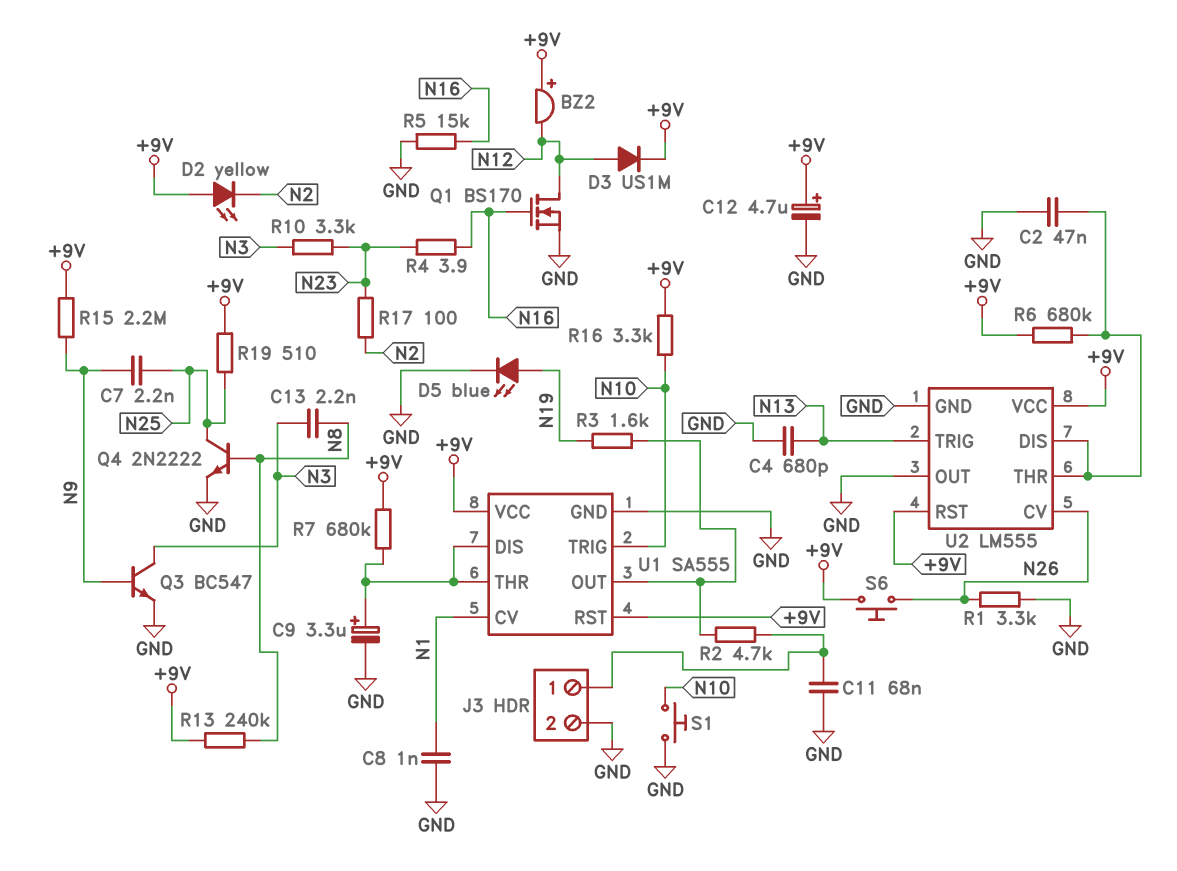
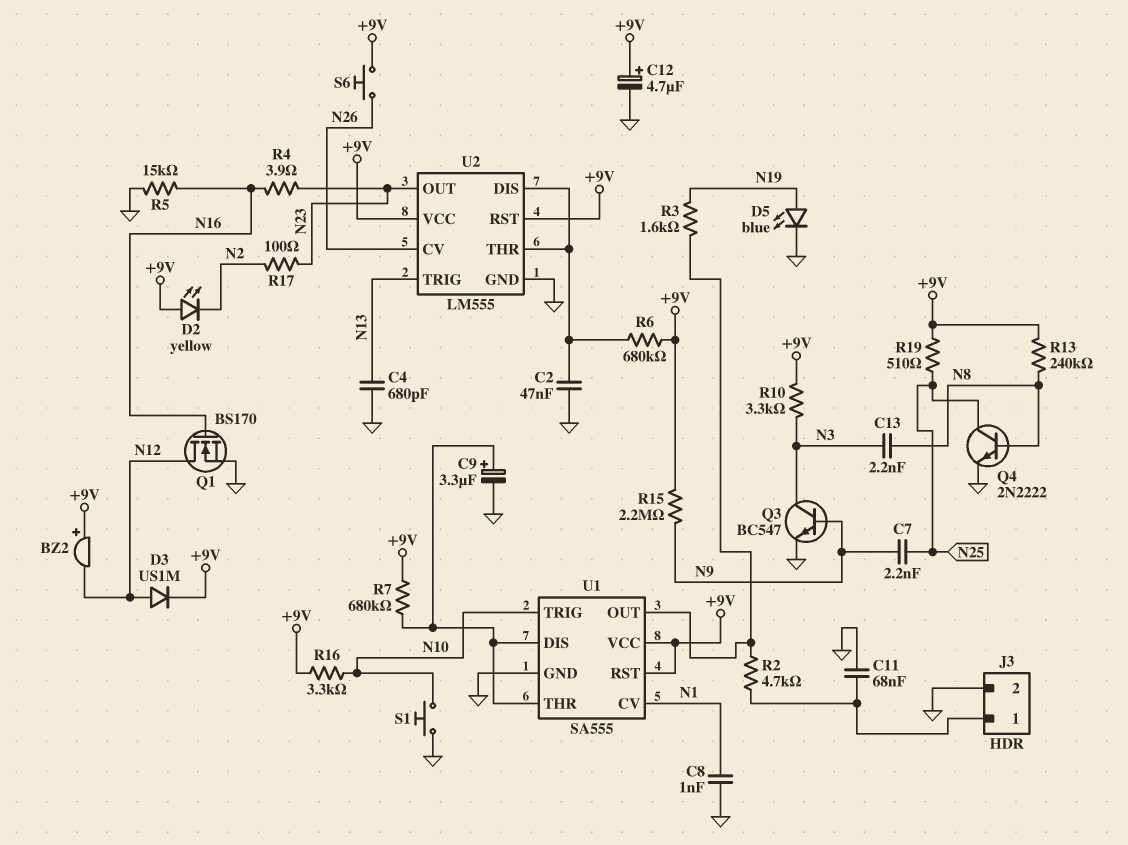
R1: 3.3k (GND, N26) -> none
R10: 3.3k (N3, N23) -> 3.3k (+9V, N3)
U2 pin OUT: GND -> N23

